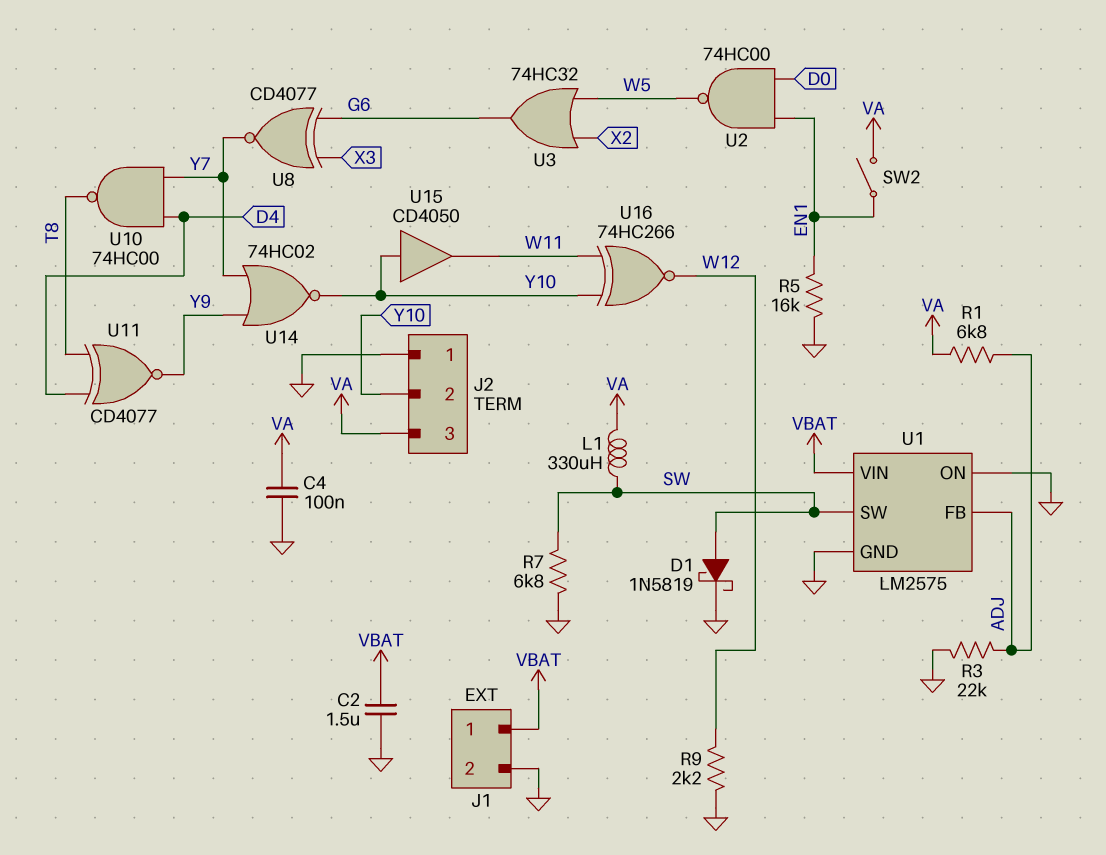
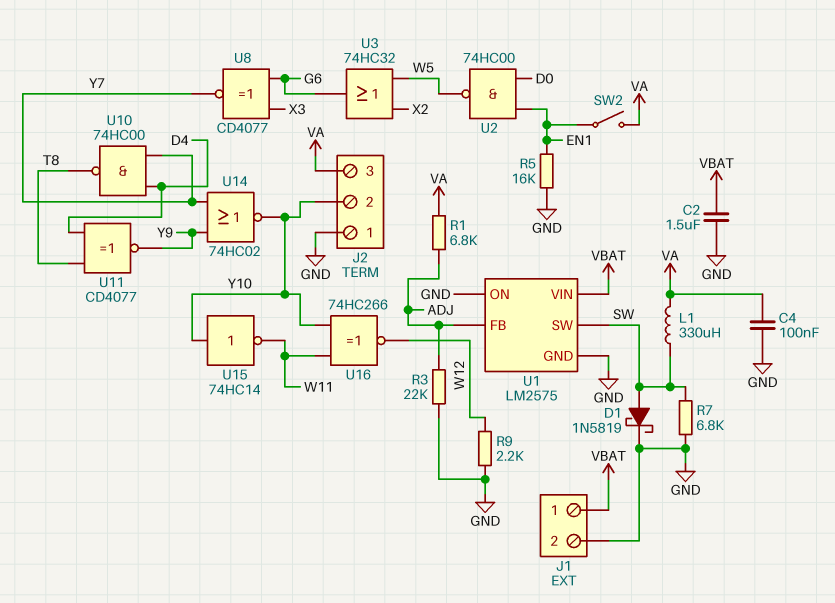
U15: buffer CD4050 (in Y10, out W11) -> NOT 74HC14 (in Y10, out W11)

